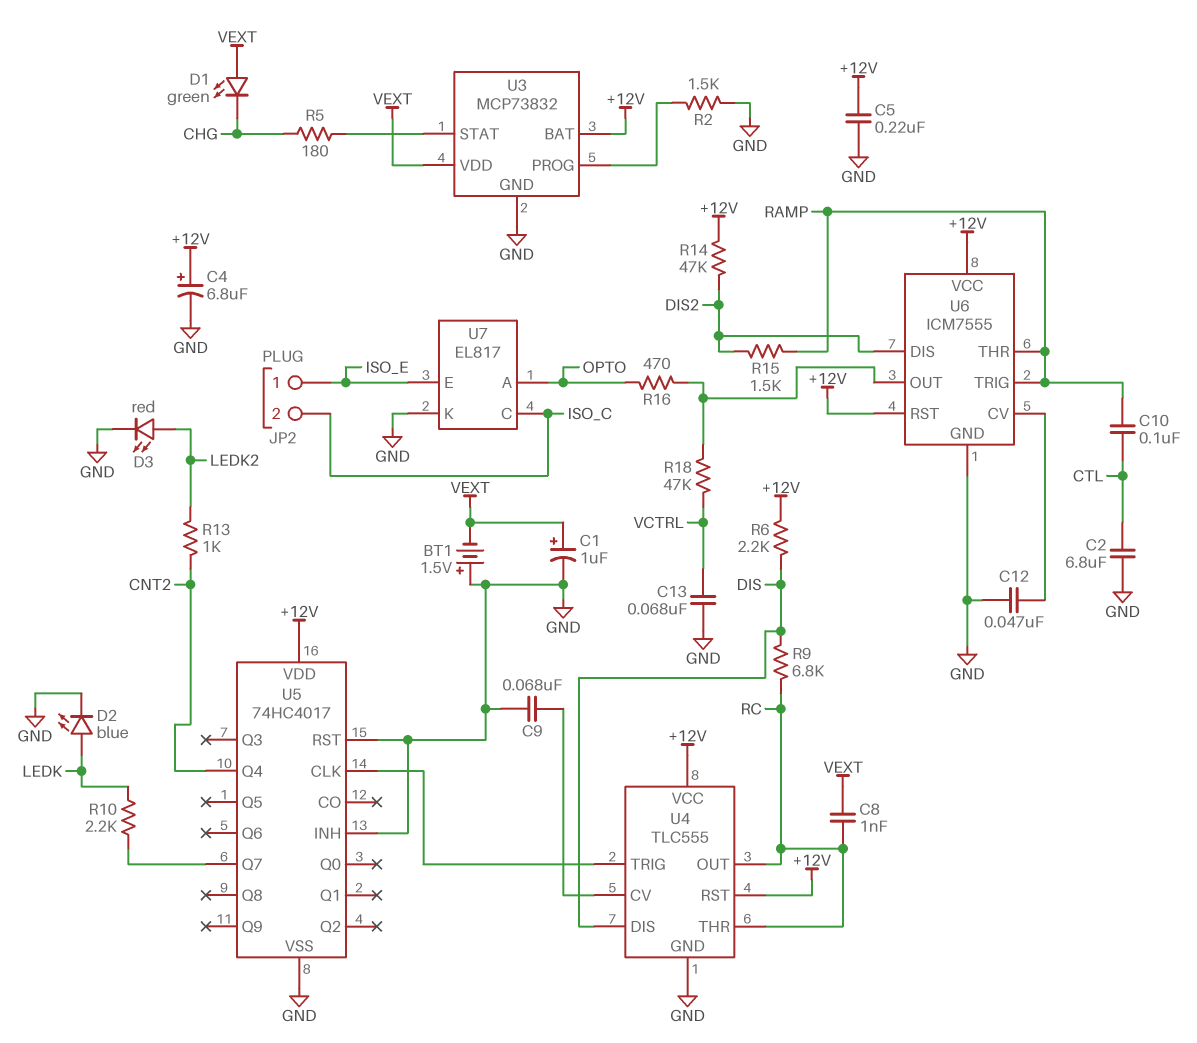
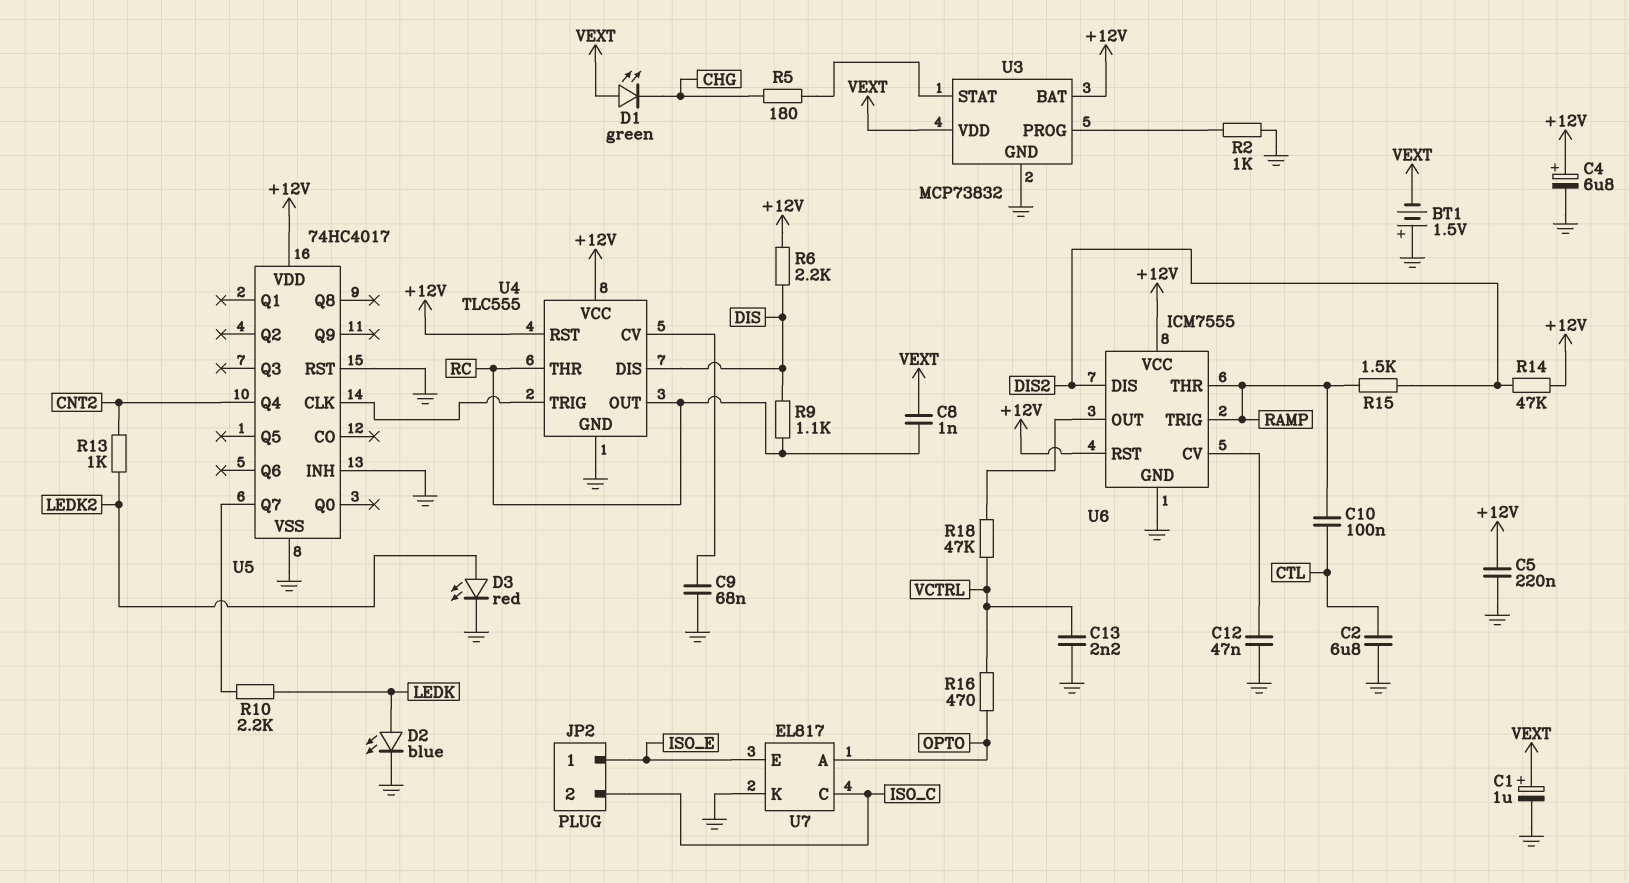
C13: 68nF (GND, VCTRL) -> 2.2nF (GND, VCTRL)
R2: 1.5k (GND, U3/PROG) -> 1k (GND, U3/PROG)
R9: 6.8k (DIS, RC) -> 1.1k (DIS, RC)
R16: 470 (OPTO, U6/OUT) -> 470 (OPTO, VCTRL)

